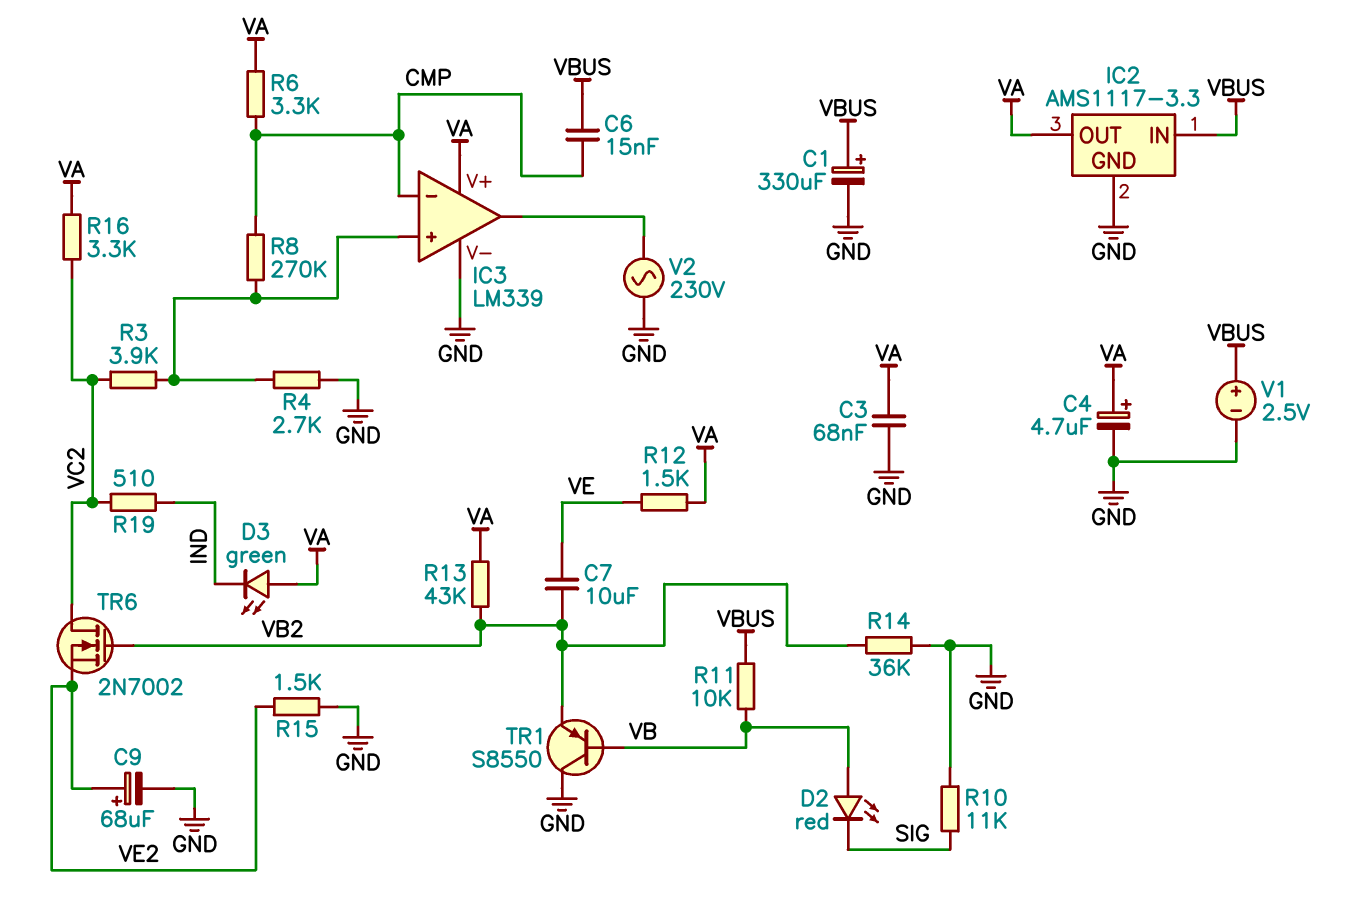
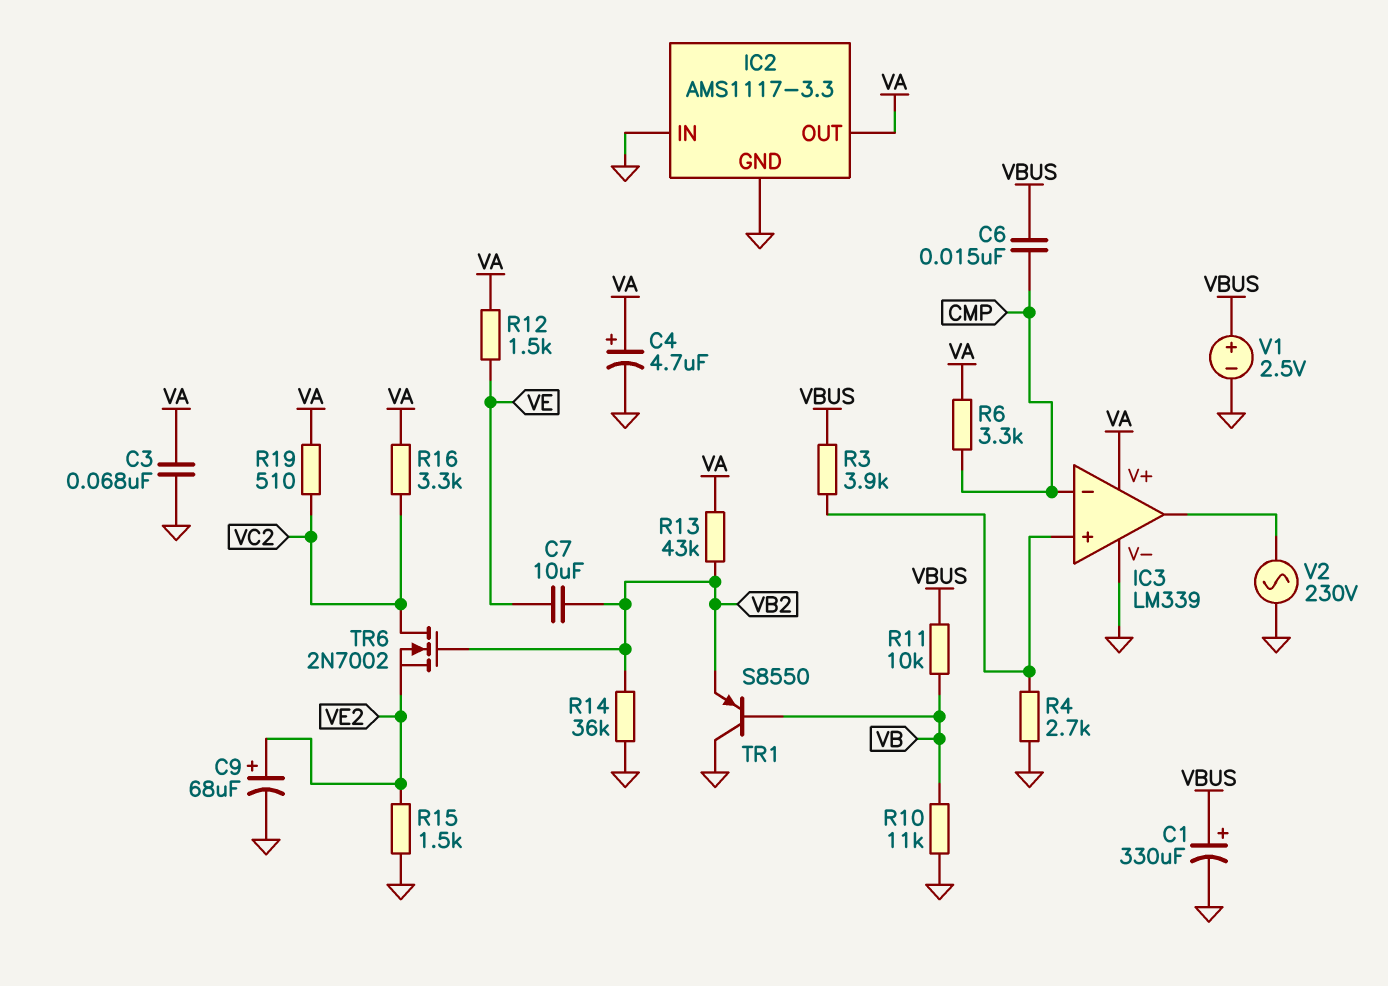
D2: LED red (A VB, K SIG) -> none
D3: LED green (A VA, K IND) -> none
IC2 pin IN: VBUS -> GND
R3: 3.9k (IC3/in+, VC2) -> 3.9k (IC3/in+, VBUS)
R8: 270k (CMP, IC3/in+) -> none
R10: 11k (GND, SIG) -> 11k (GND, VB)
R19: 510 (IND, VC2) -> 510 (VA, VC2)

